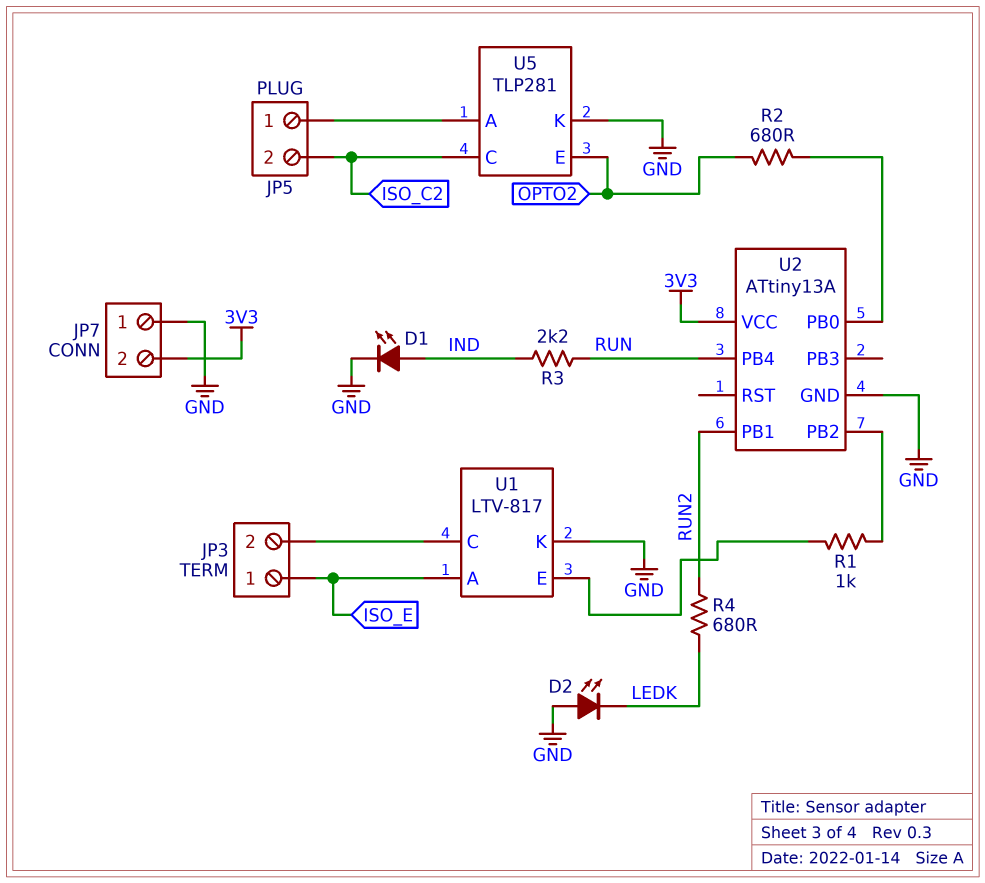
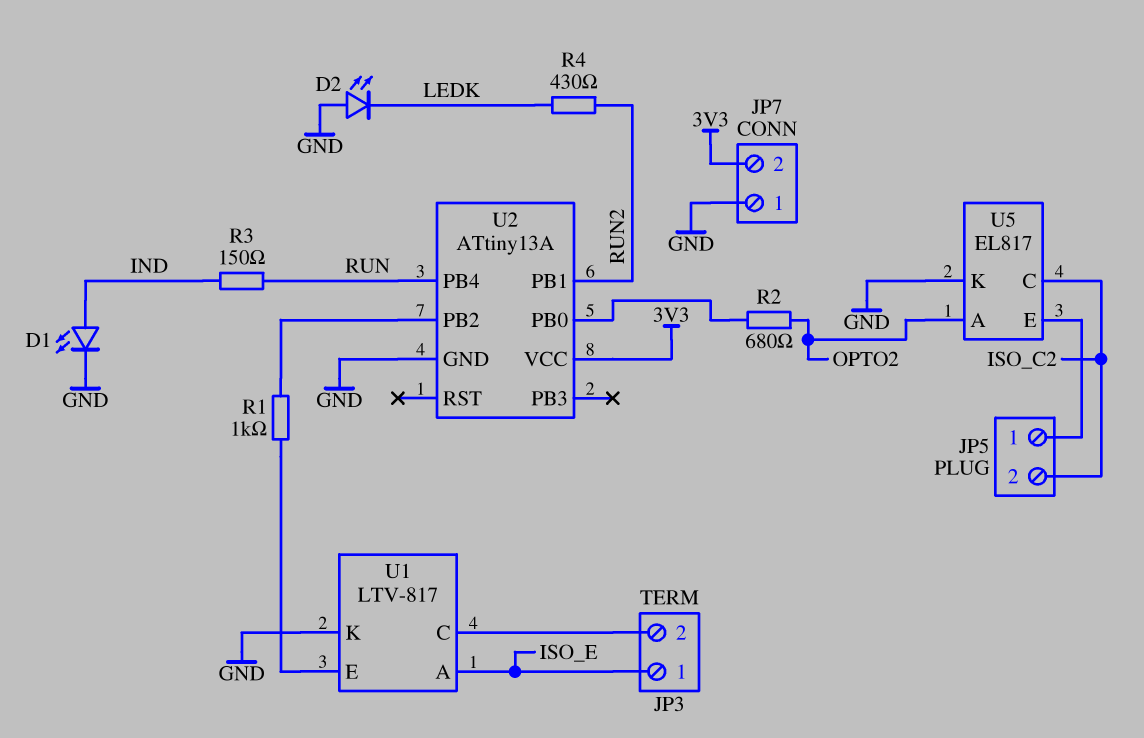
R3: 2.2k (IND, RUN) -> 150 (IND, RUN)
R4: 680 (LEDK, RUN2) -> 430 (LEDK, RUN2)
U5: TLP281 -> EL817
U5 pin A: JP5/1 -> OPTO2
U5 pin E: OPTO2 -> JP5/1

